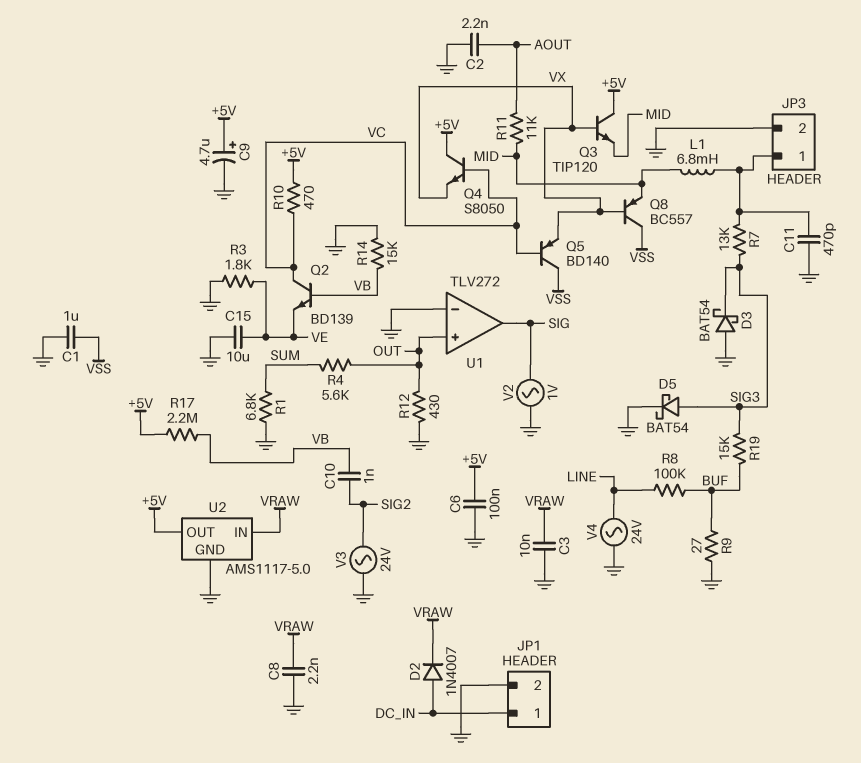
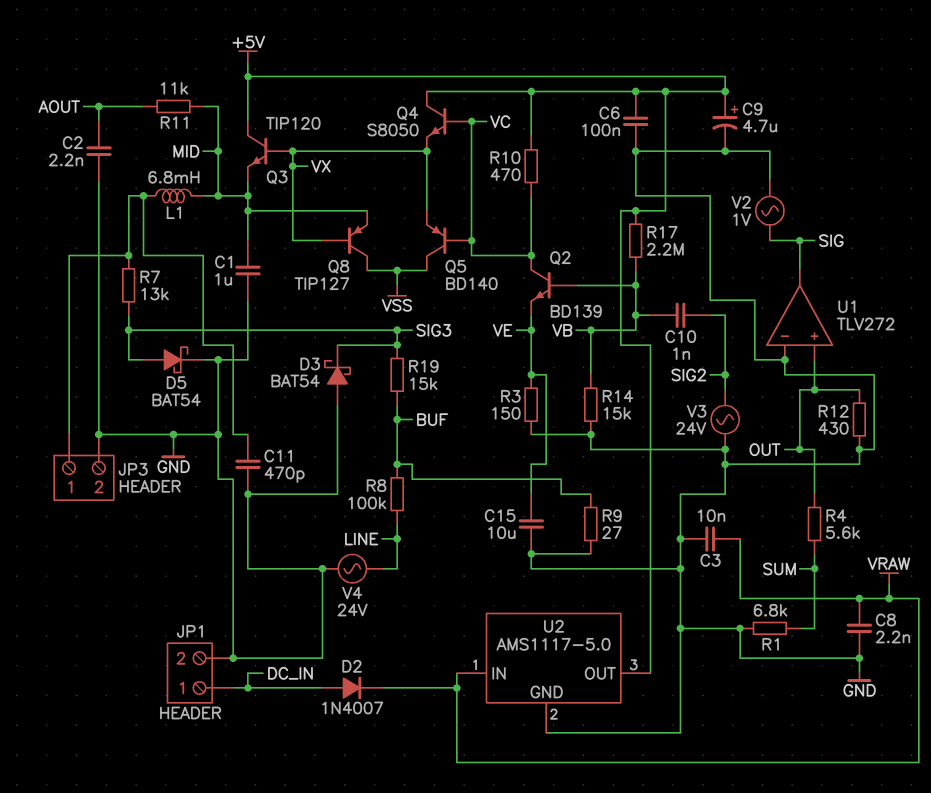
C1: 1uF (GND, VSS) -> 1uF (GND, MID)
Q8: PNP BC557 (B VX, C VSS, E MID) -> PNP TIP127 (B VX, C VSS, E MID)
R3: 1.8k (GND, VE) -> 150 (GND, VE)

